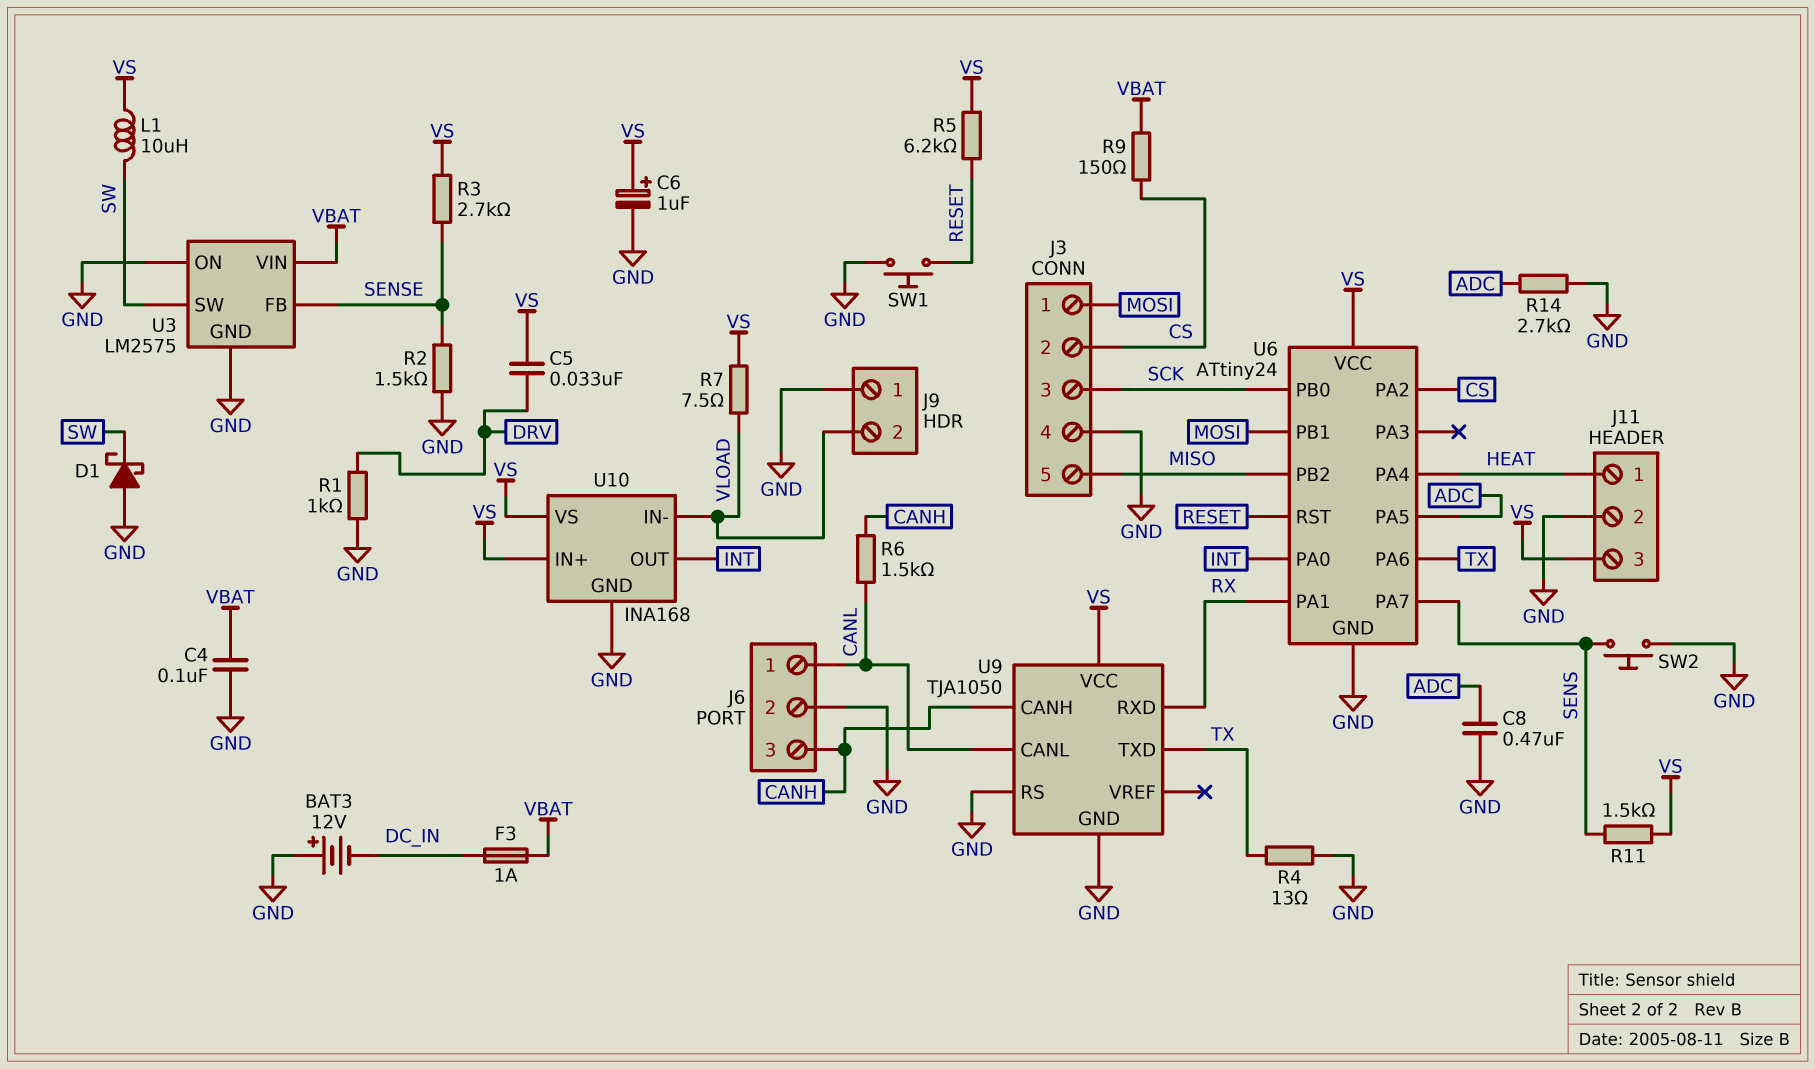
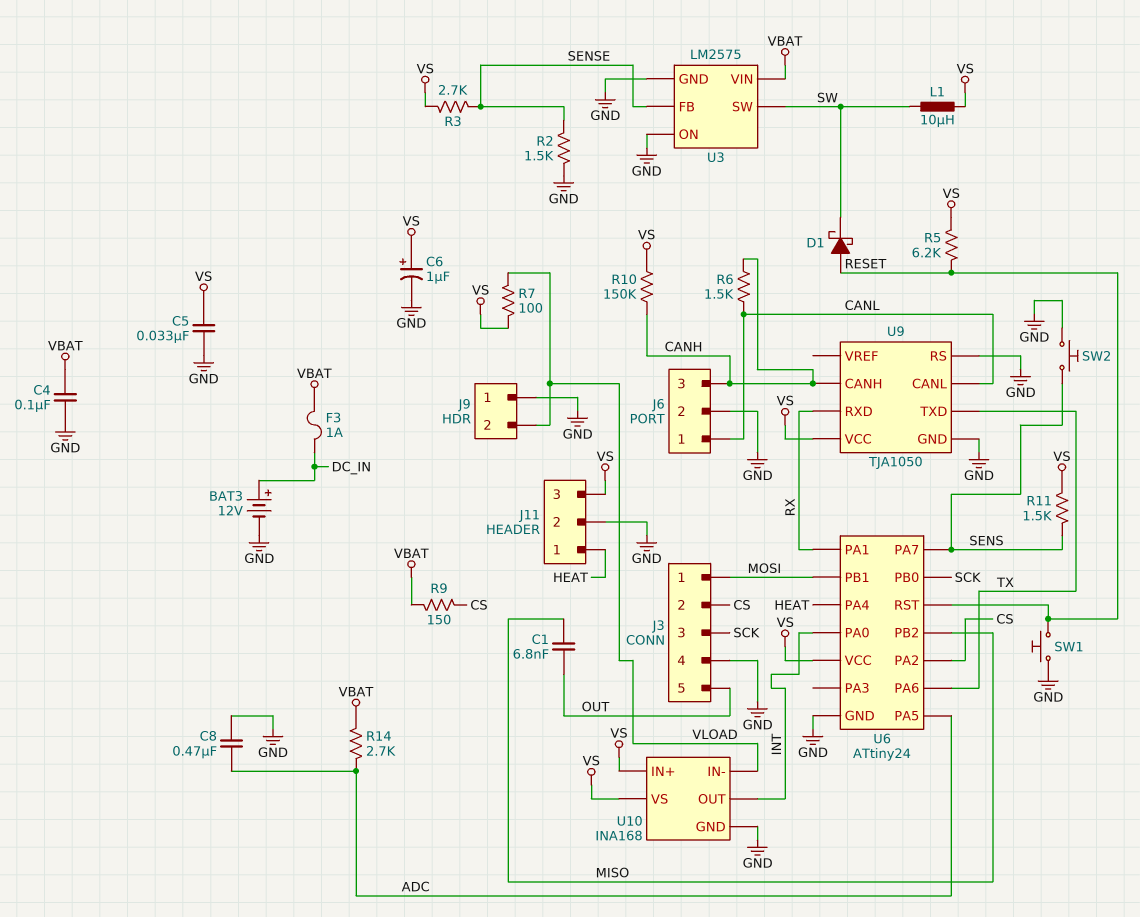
BAT3: 12V (plus GND, minus DC_IN) -> 12V (plus DC_IN, minus GND)
C1: none -> 6.8nF (MISO, OUT)
C5: 33nF (DRV, VS) -> 33nF (GND, VS)
D1: schottky (A GND, K SW) -> schottky (A RESET, K SW)
J3 pin 5: MISO -> OUT
R1: 1k (DRV, GND) -> none
R4: 13 (GND, TX) -> none
R7: 7.5 (VLOAD, VS) -> 100 (VLOAD, VS)
R10: none -> 150k (CANH, VS)
R14: 2.7k (ADC, GND) -> 2.7k (ADC, VBAT)

